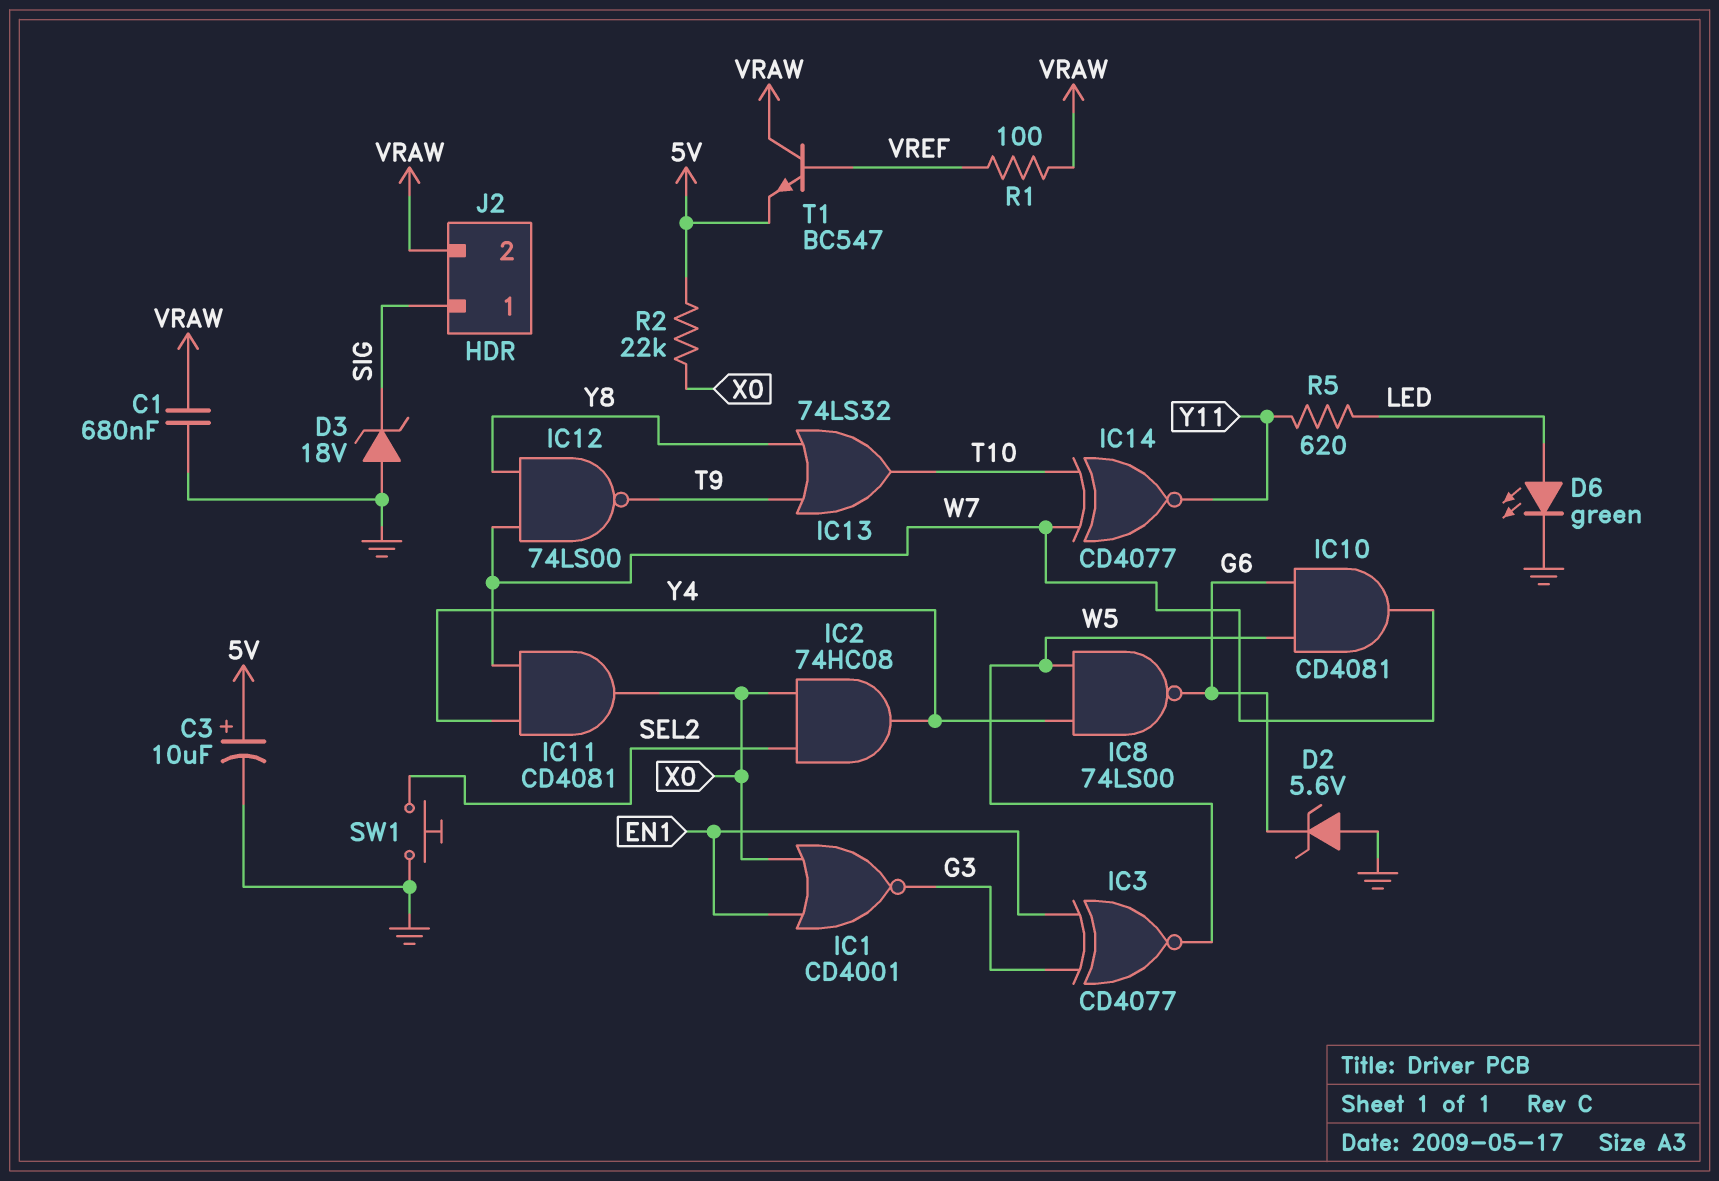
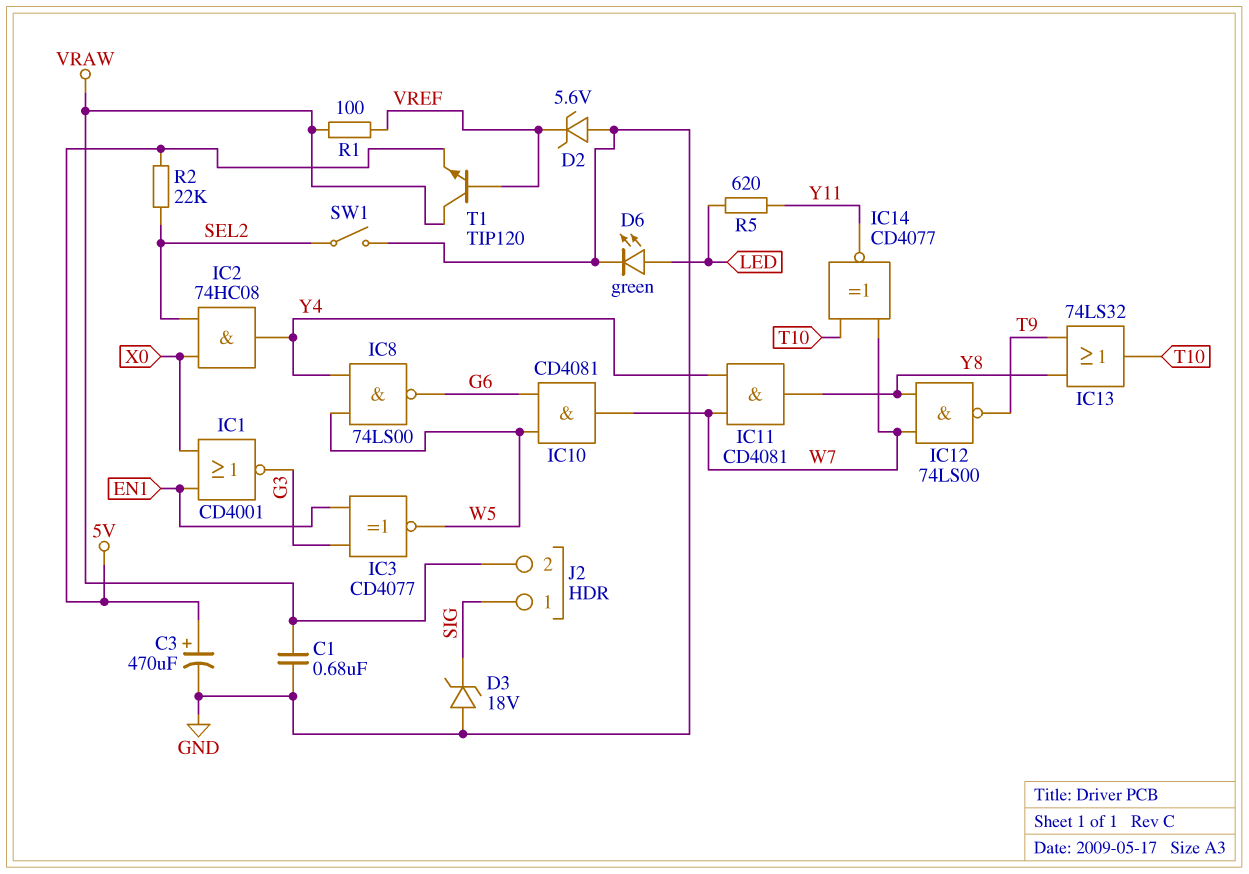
C3: 10uF (plus 5V, minus GND) -> 470uF (plus 5V, minus GND)
D2: zener 5.6V (A GND, K G6) -> zener 5.6V (A GND, K VREF)
IC11: AND CD4081 (in W7, in Y4, out X0) -> AND CD4081 (in W7, in Y4, out Y8)
R2: 22k (5V, X0) -> 22k (5V, SEL2)
SW1: button (GND, SEL2) -> switch (GND, SEL2)
T1: NPN BC547 (B VREF, C VRAW, E 5V) -> NPN TIP120 (B VREF, C VRAW, E 5V)

